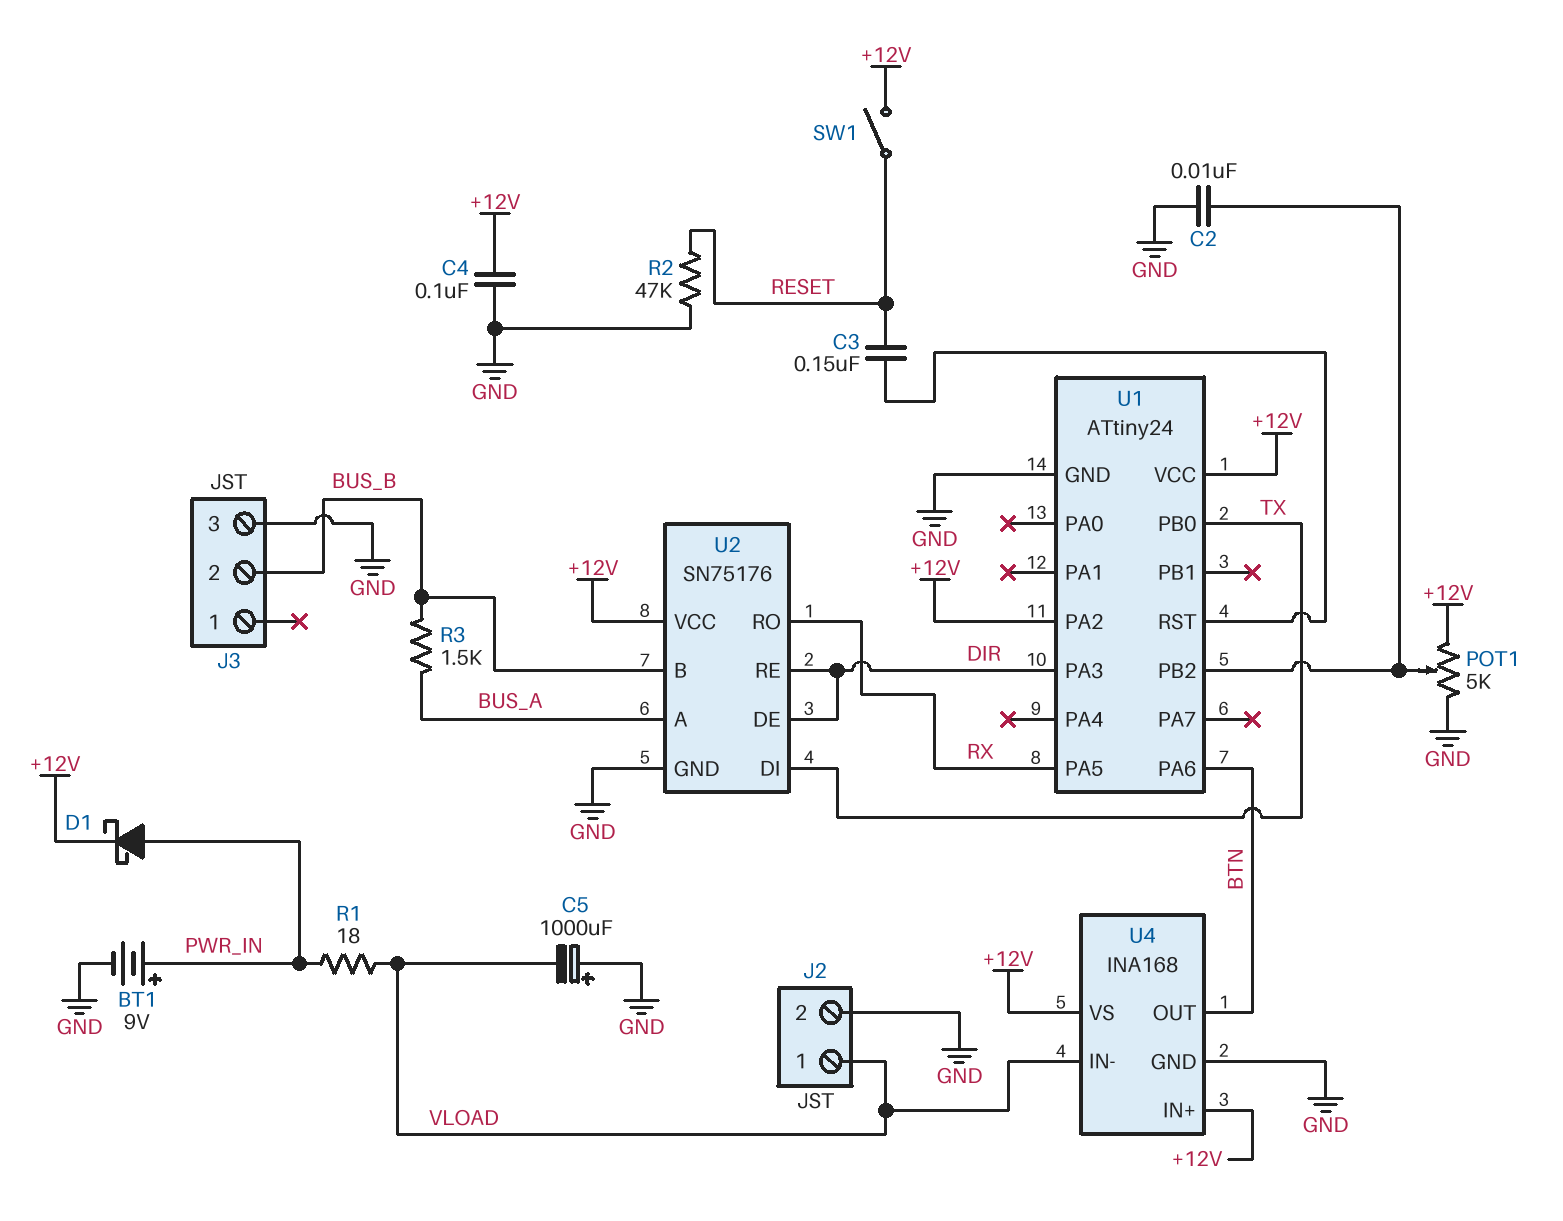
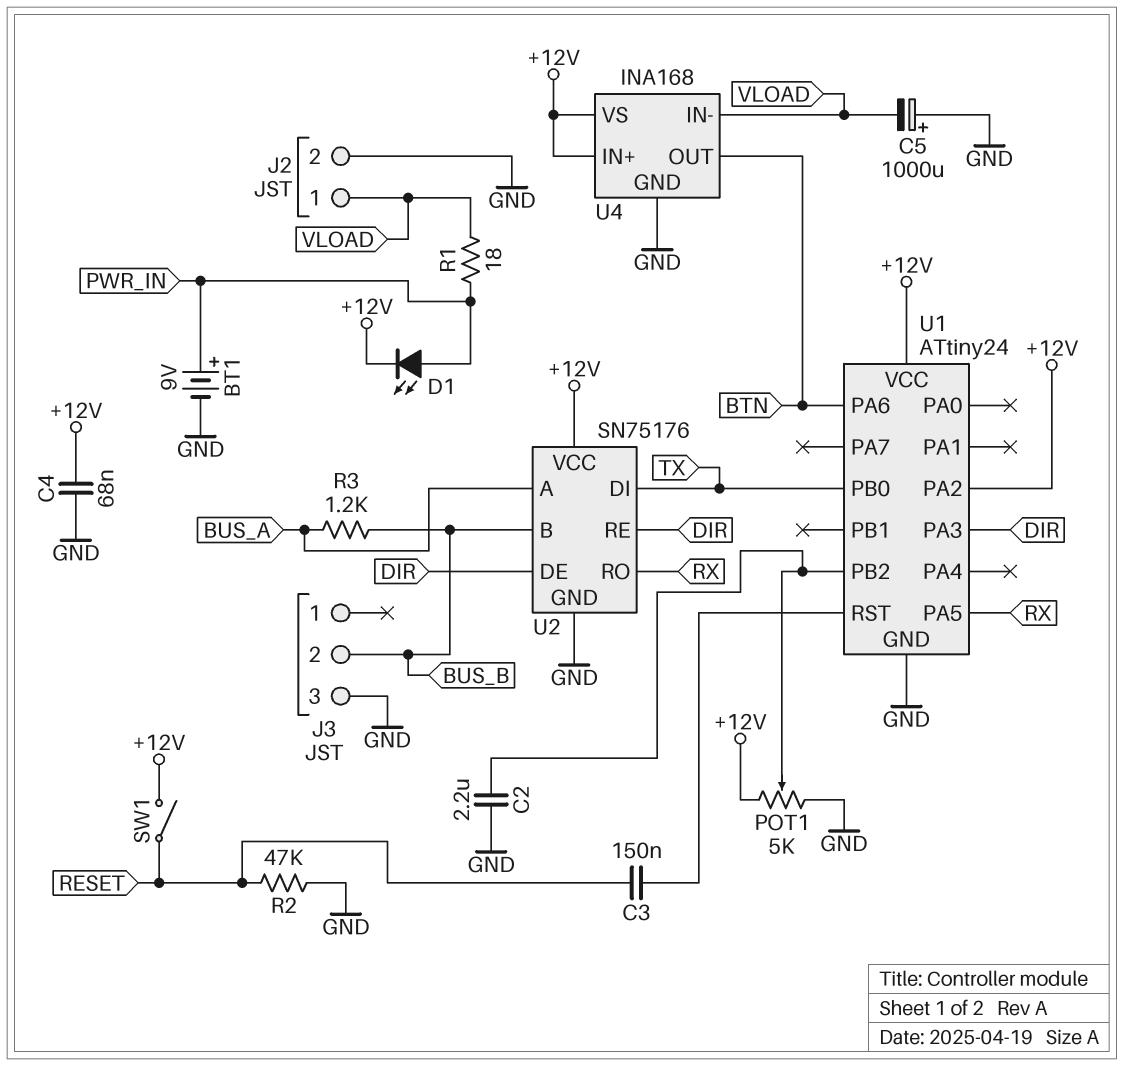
C2: 10nF (GND, U1/PB2) -> 2.2uF (GND, U1/PB2)
C4: 100nF (+12V, GND) -> 68nF (+12V, GND)
D1: schottky (A PWR_IN, K +12V) -> LED (A PWR_IN, K +12V)
R3: 1.5k (BUS_A, BUS_B) -> 1.2k (BUS_A, BUS_B)

